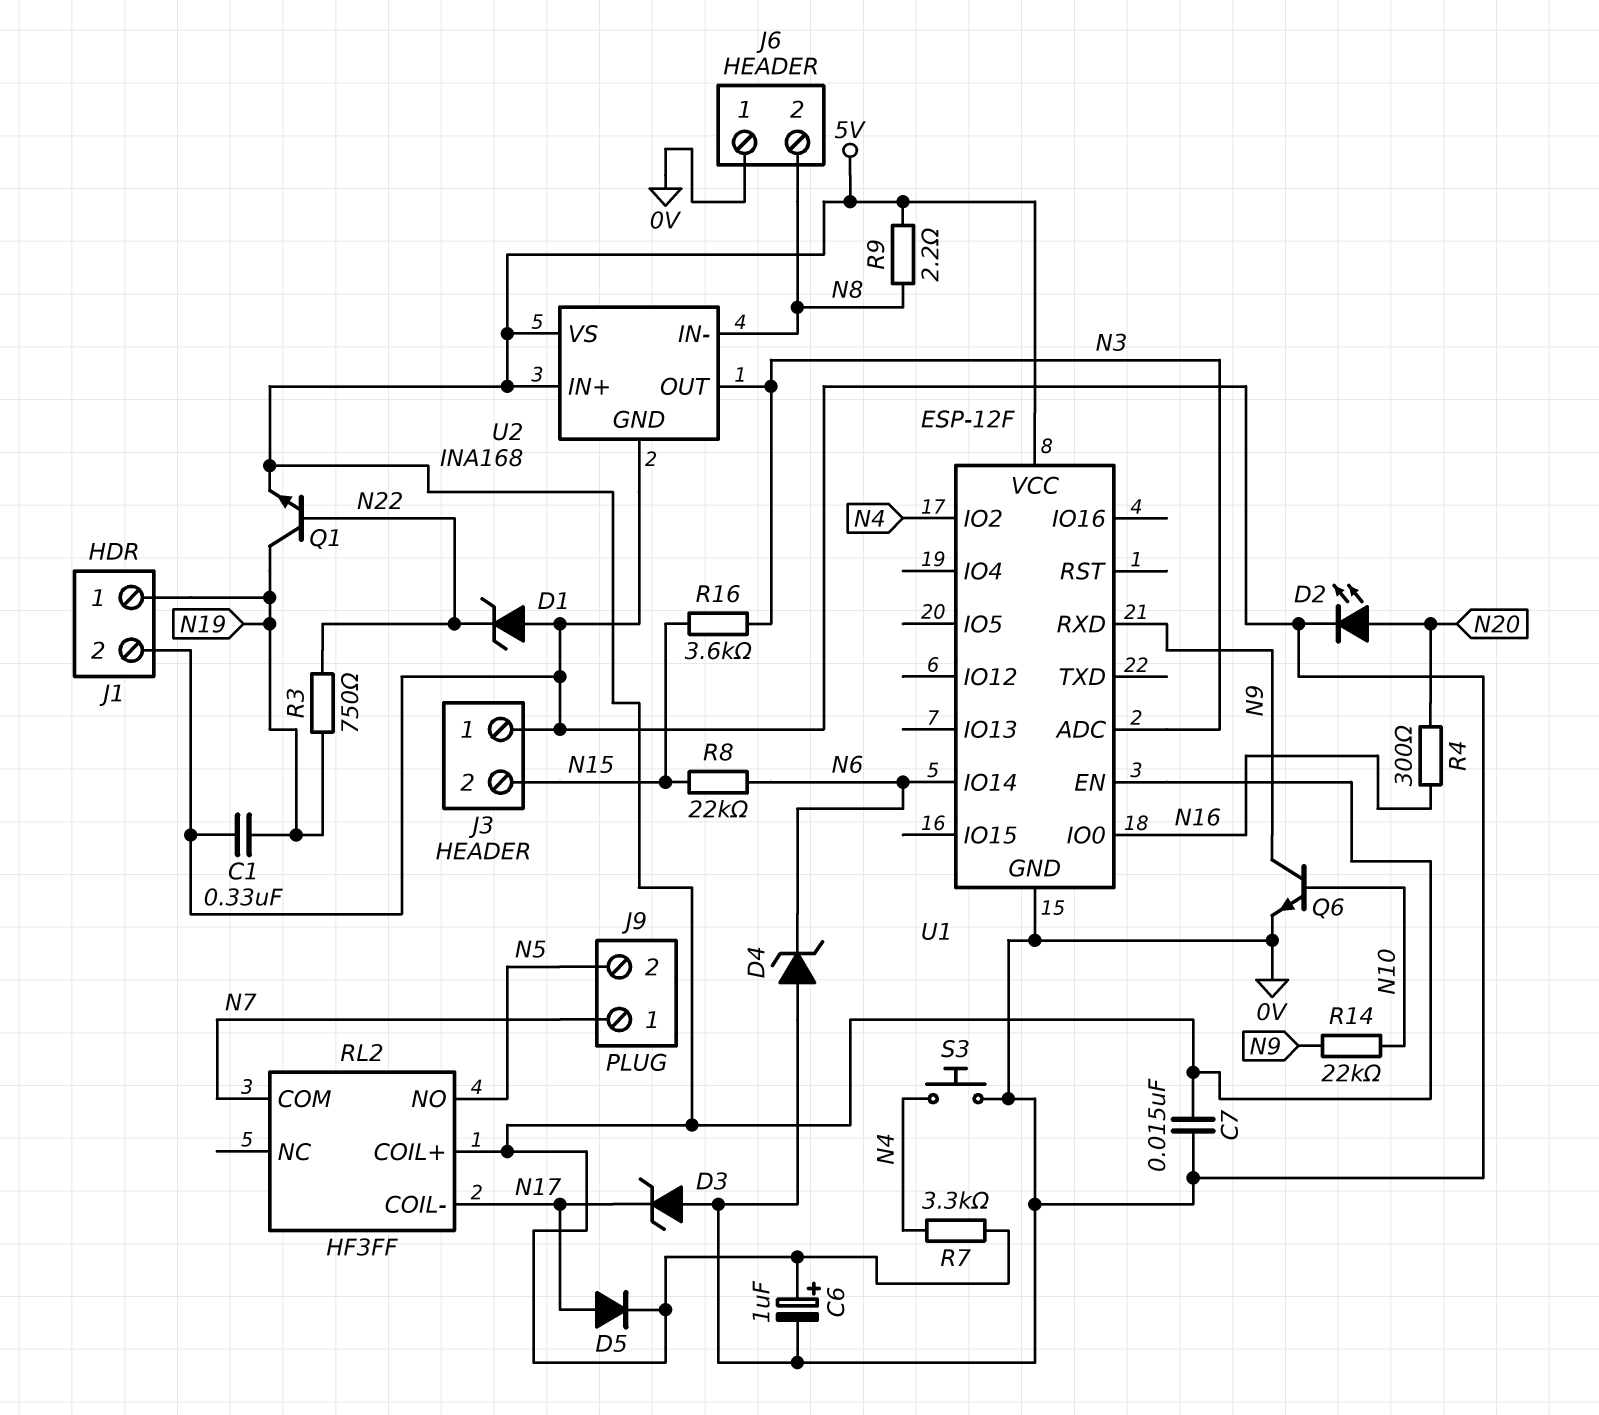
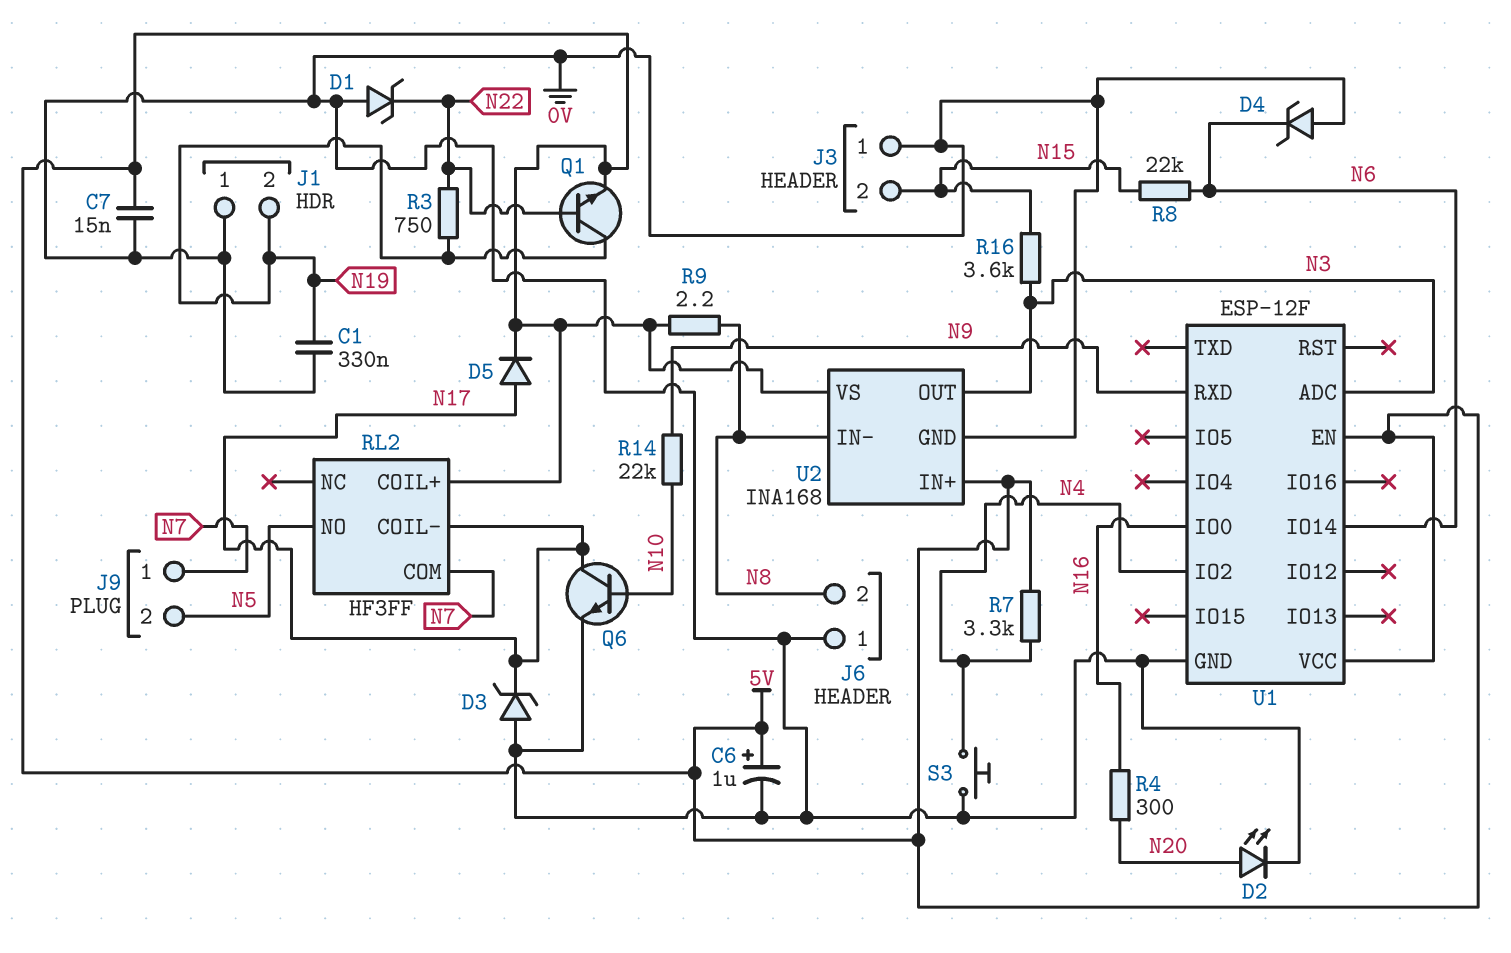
J1 pin 1: N19 -> 0V
J1 pin 2: 0V -> N19
Q6: NPN (B N10, C N9, E 0V) -> NPN (B N10, C N17, E 0V)

